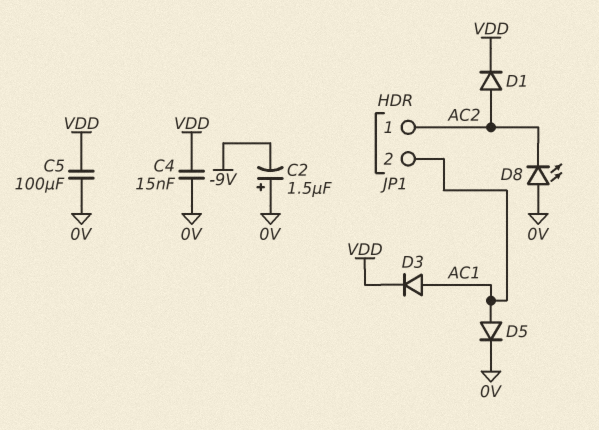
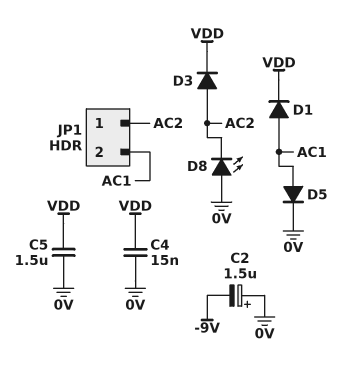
C5: 100uF (0V, VDD) -> 1.5uF (0V, VDD)
D1: diode (A AC2, K VDD) -> diode (A AC1, K VDD)
D3: diode (A AC1, K VDD) -> diode (A AC2, K VDD)

